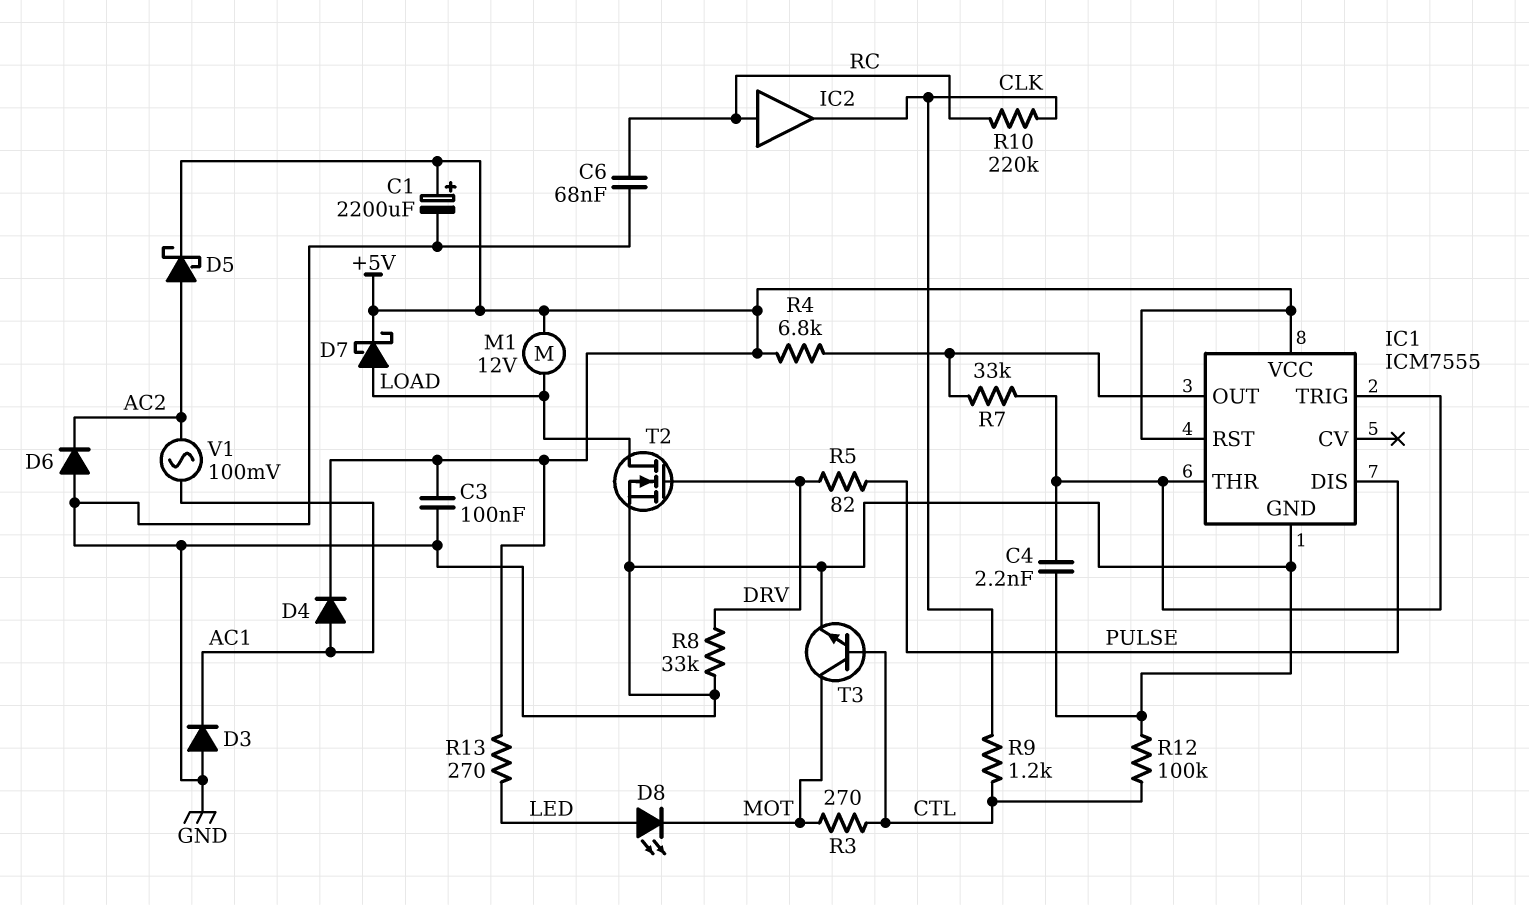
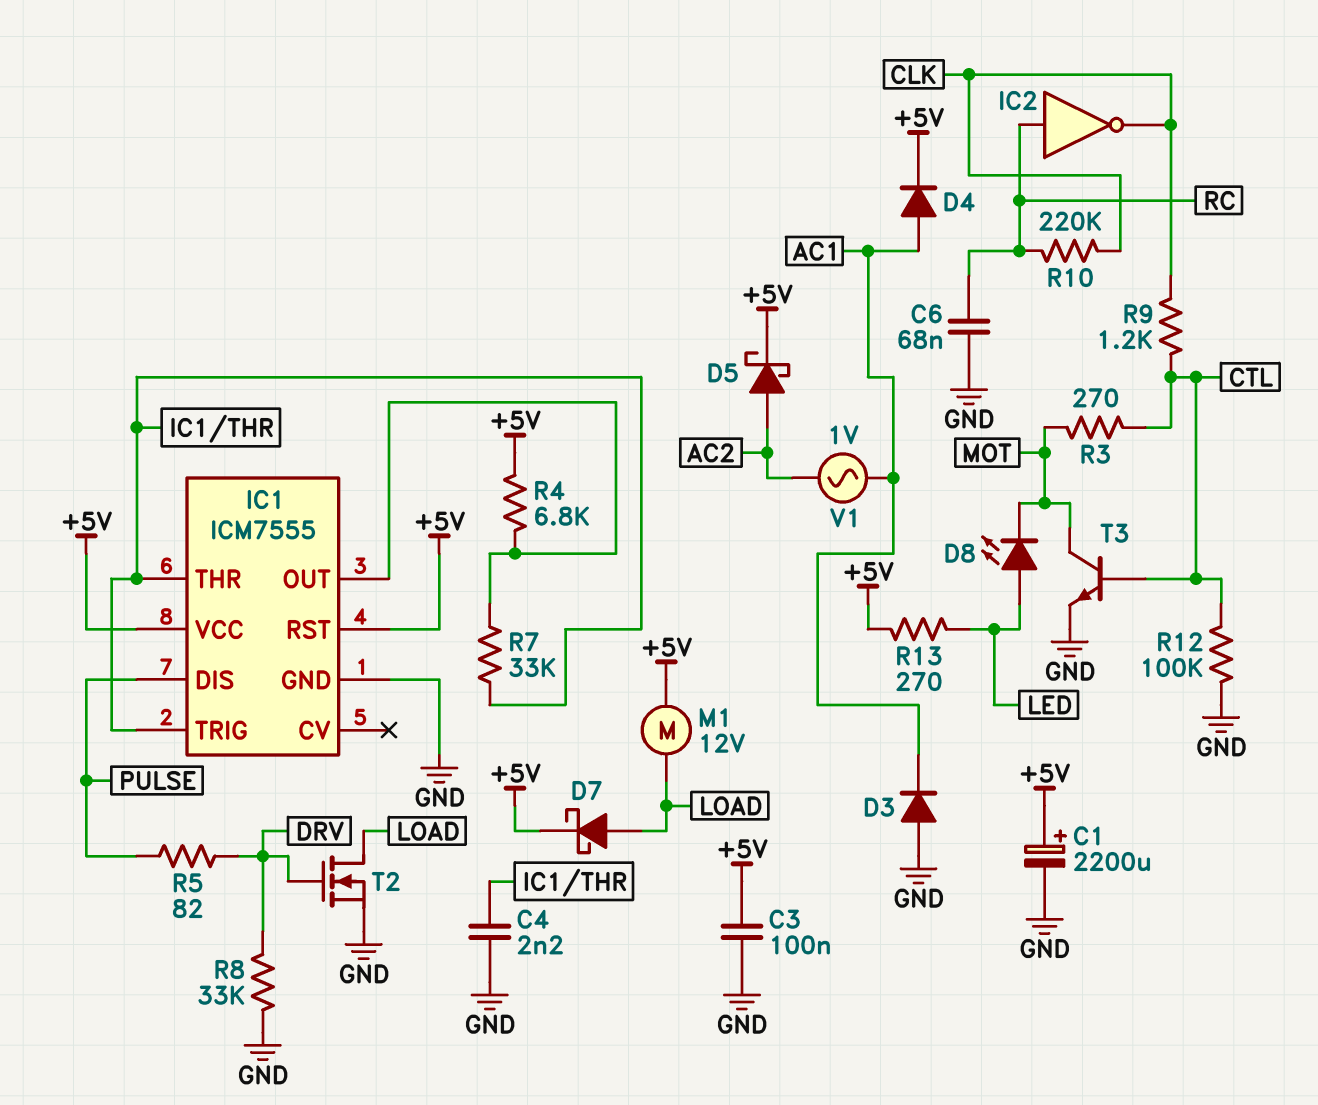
D6: diode (A GND, K AC2) -> none
IC2: buffer (in RC, out CLK) -> NOT (in RC, out CLK)
V1: AC 100mV (AC1, AC2) -> AC 1V (AC1, AC2)

